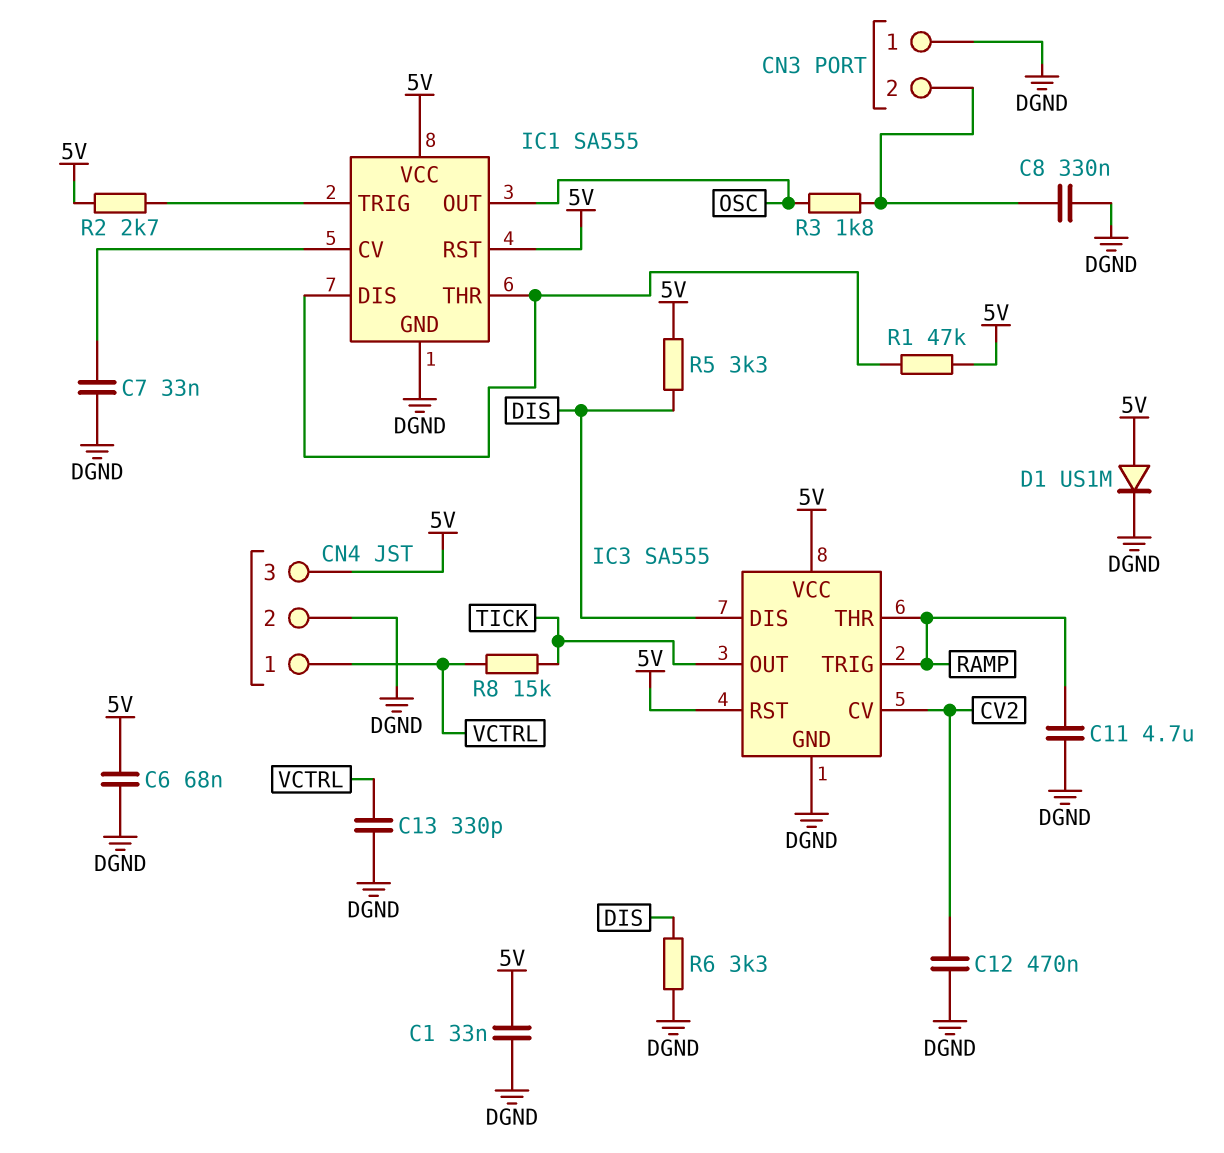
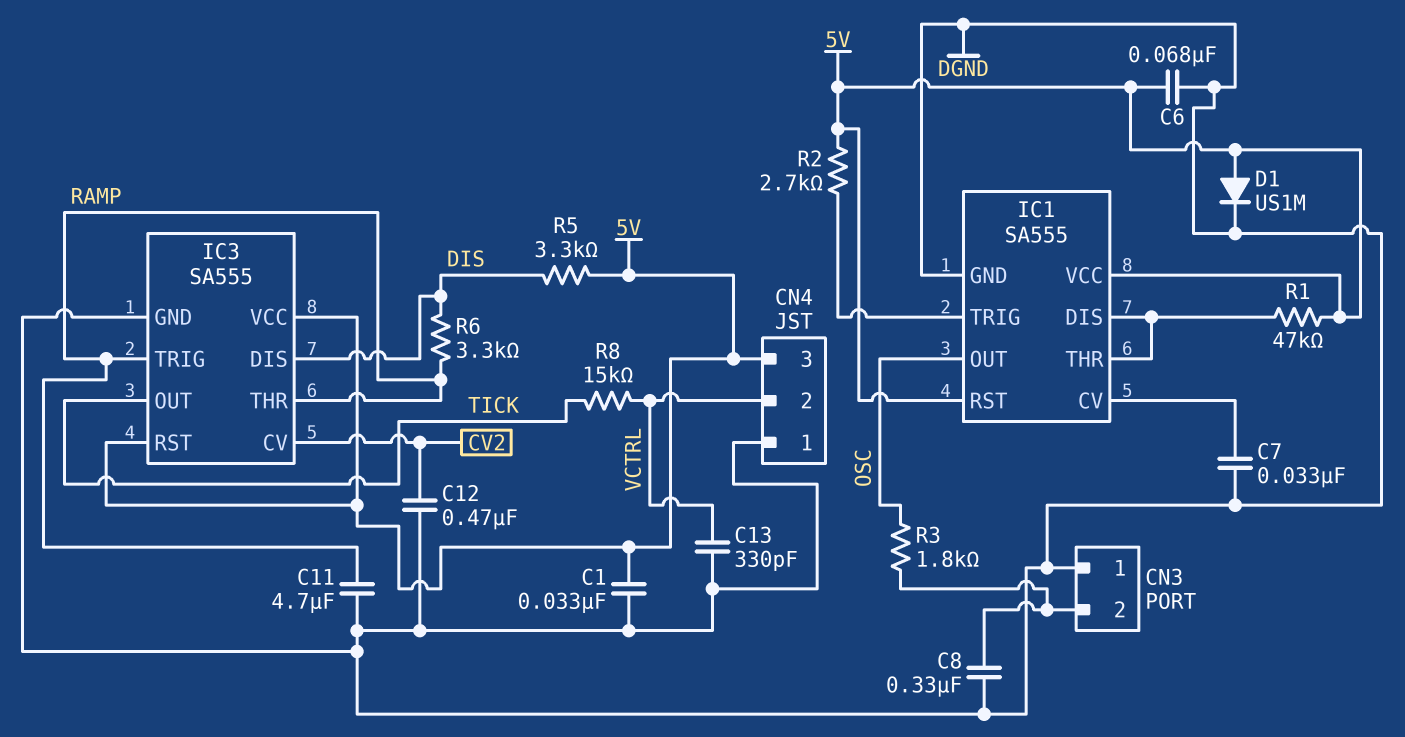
CN4 pin 1: VCTRL -> DGND
CN4 pin 2: DGND -> VCTRL
R6: 3.3k (DGND, DIS) -> 3.3k (DIS, RAMP)

